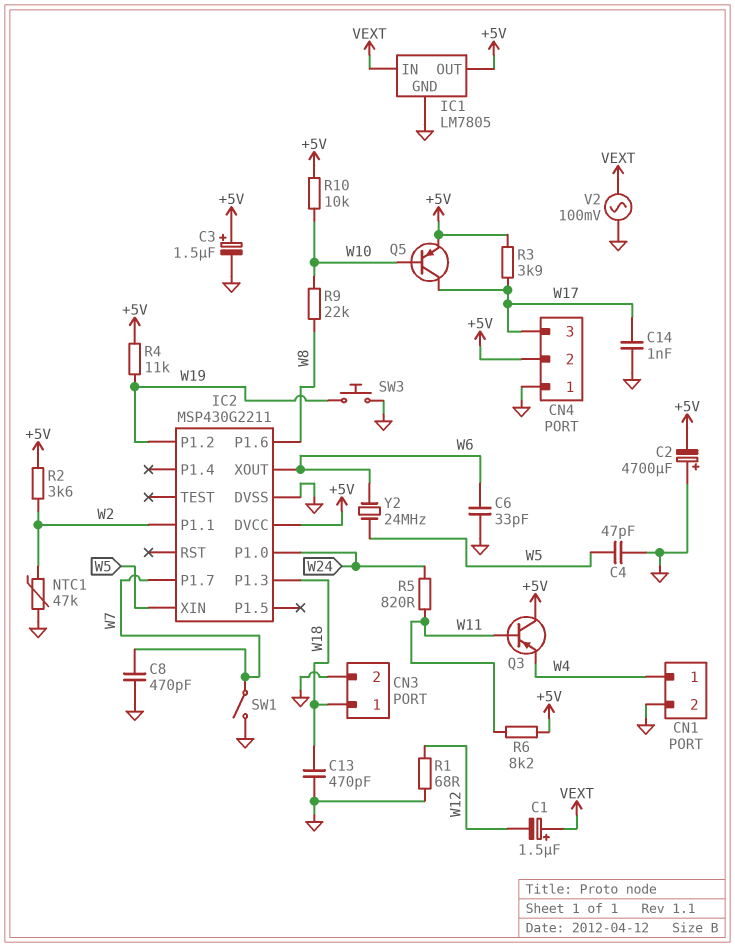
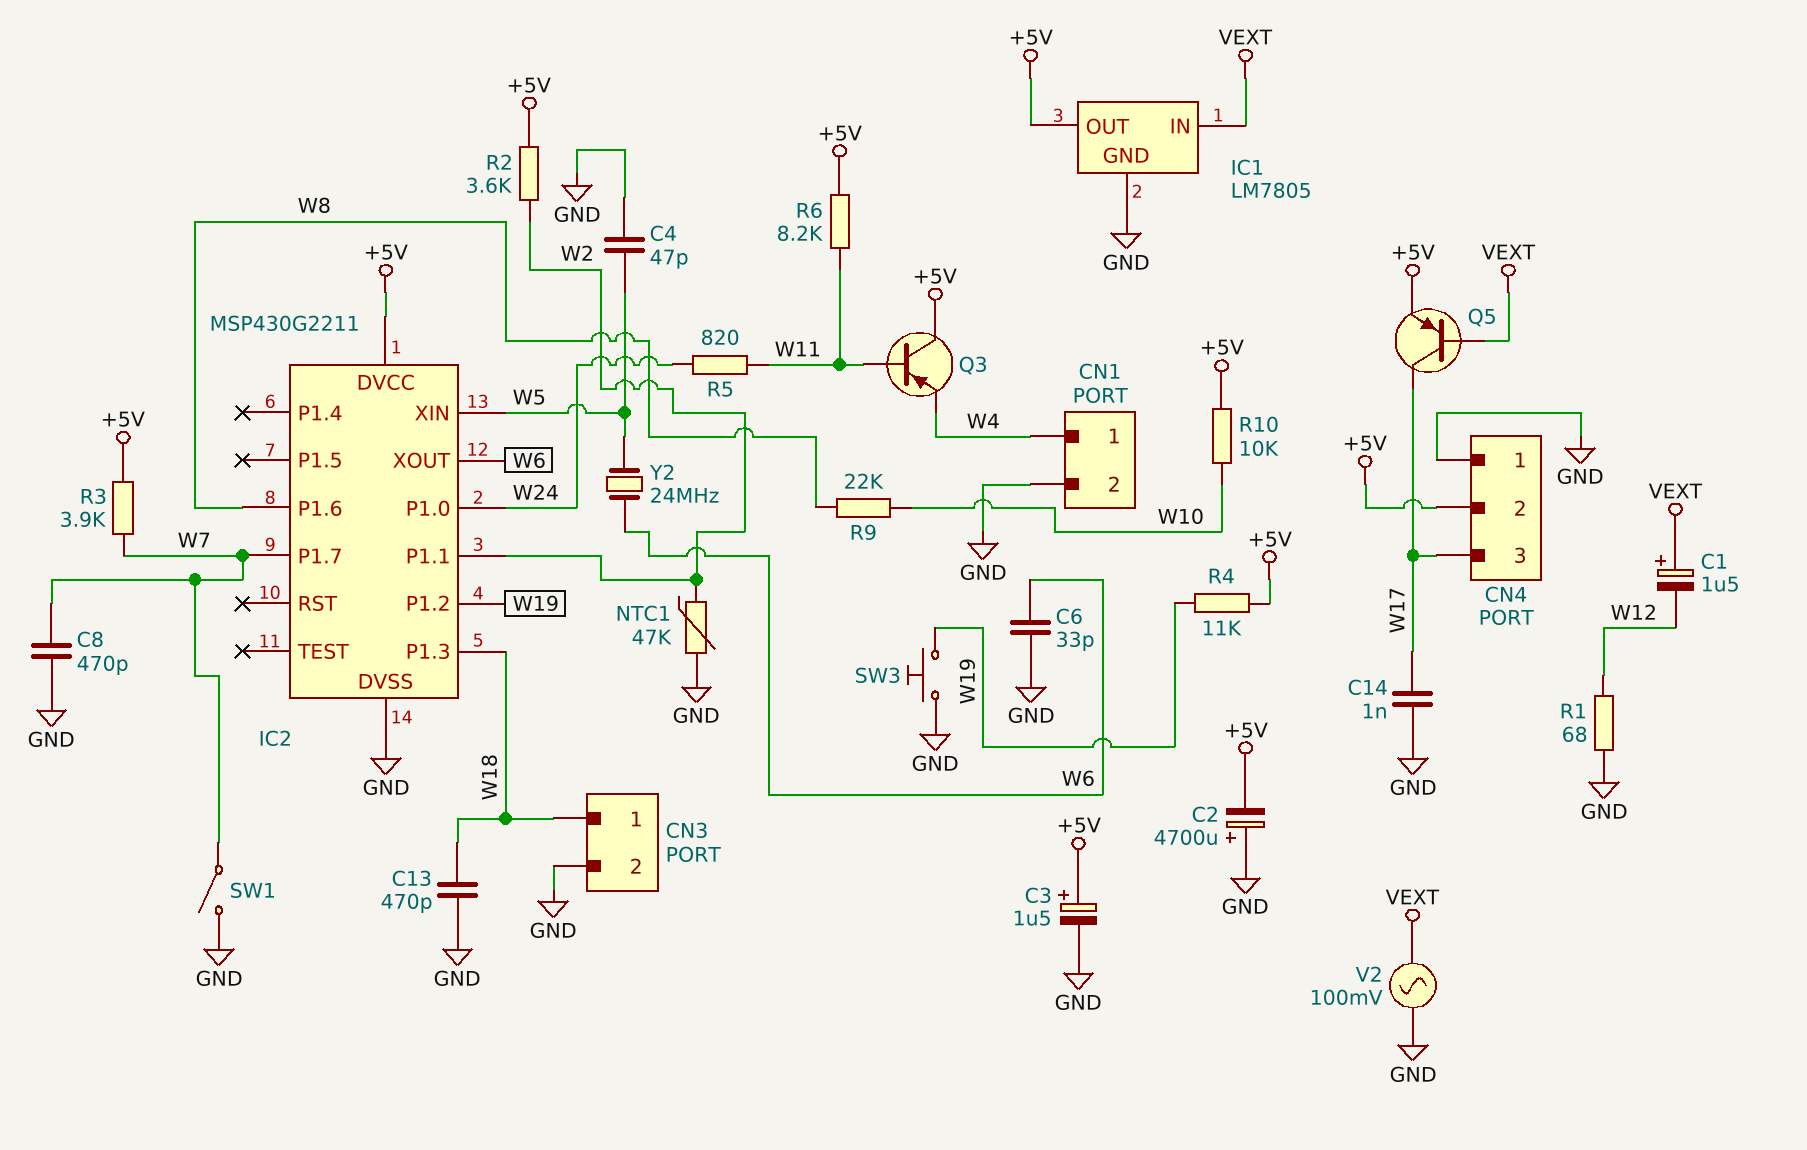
Q5: PNP (B W10, C W17, E +5V) -> PNP (B VEXT, C W17, E +5V)
R3: 3.9k (+5V, W17) -> 3.9k (+5V, W7)

